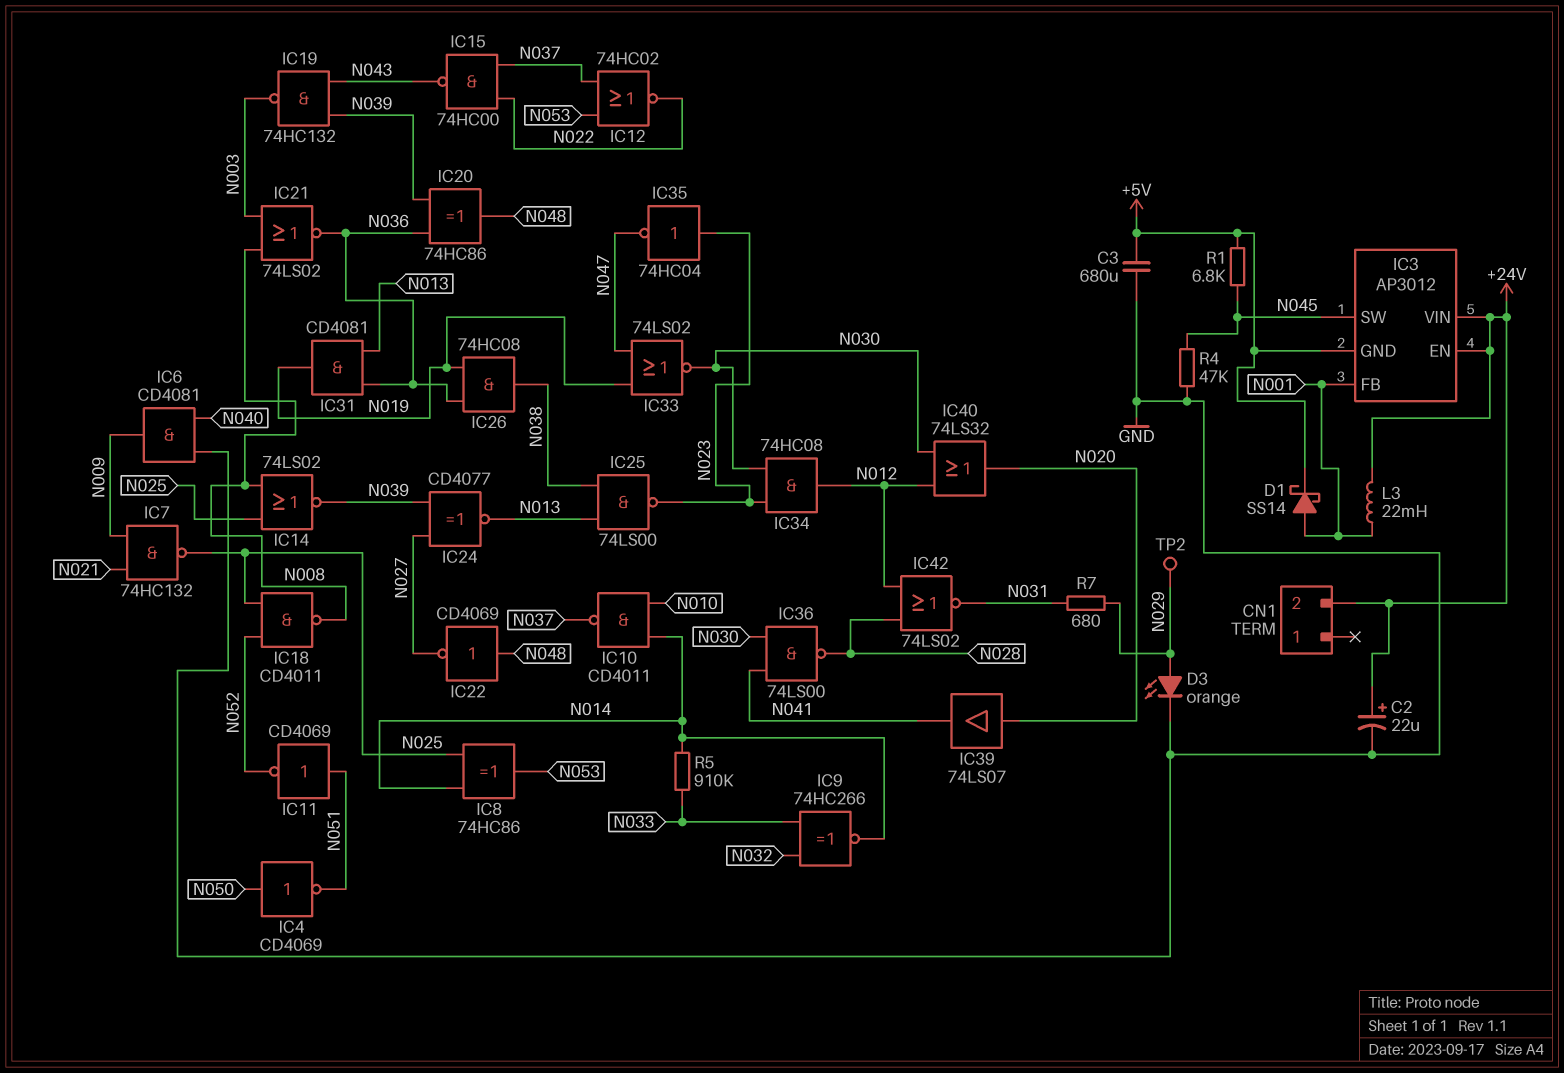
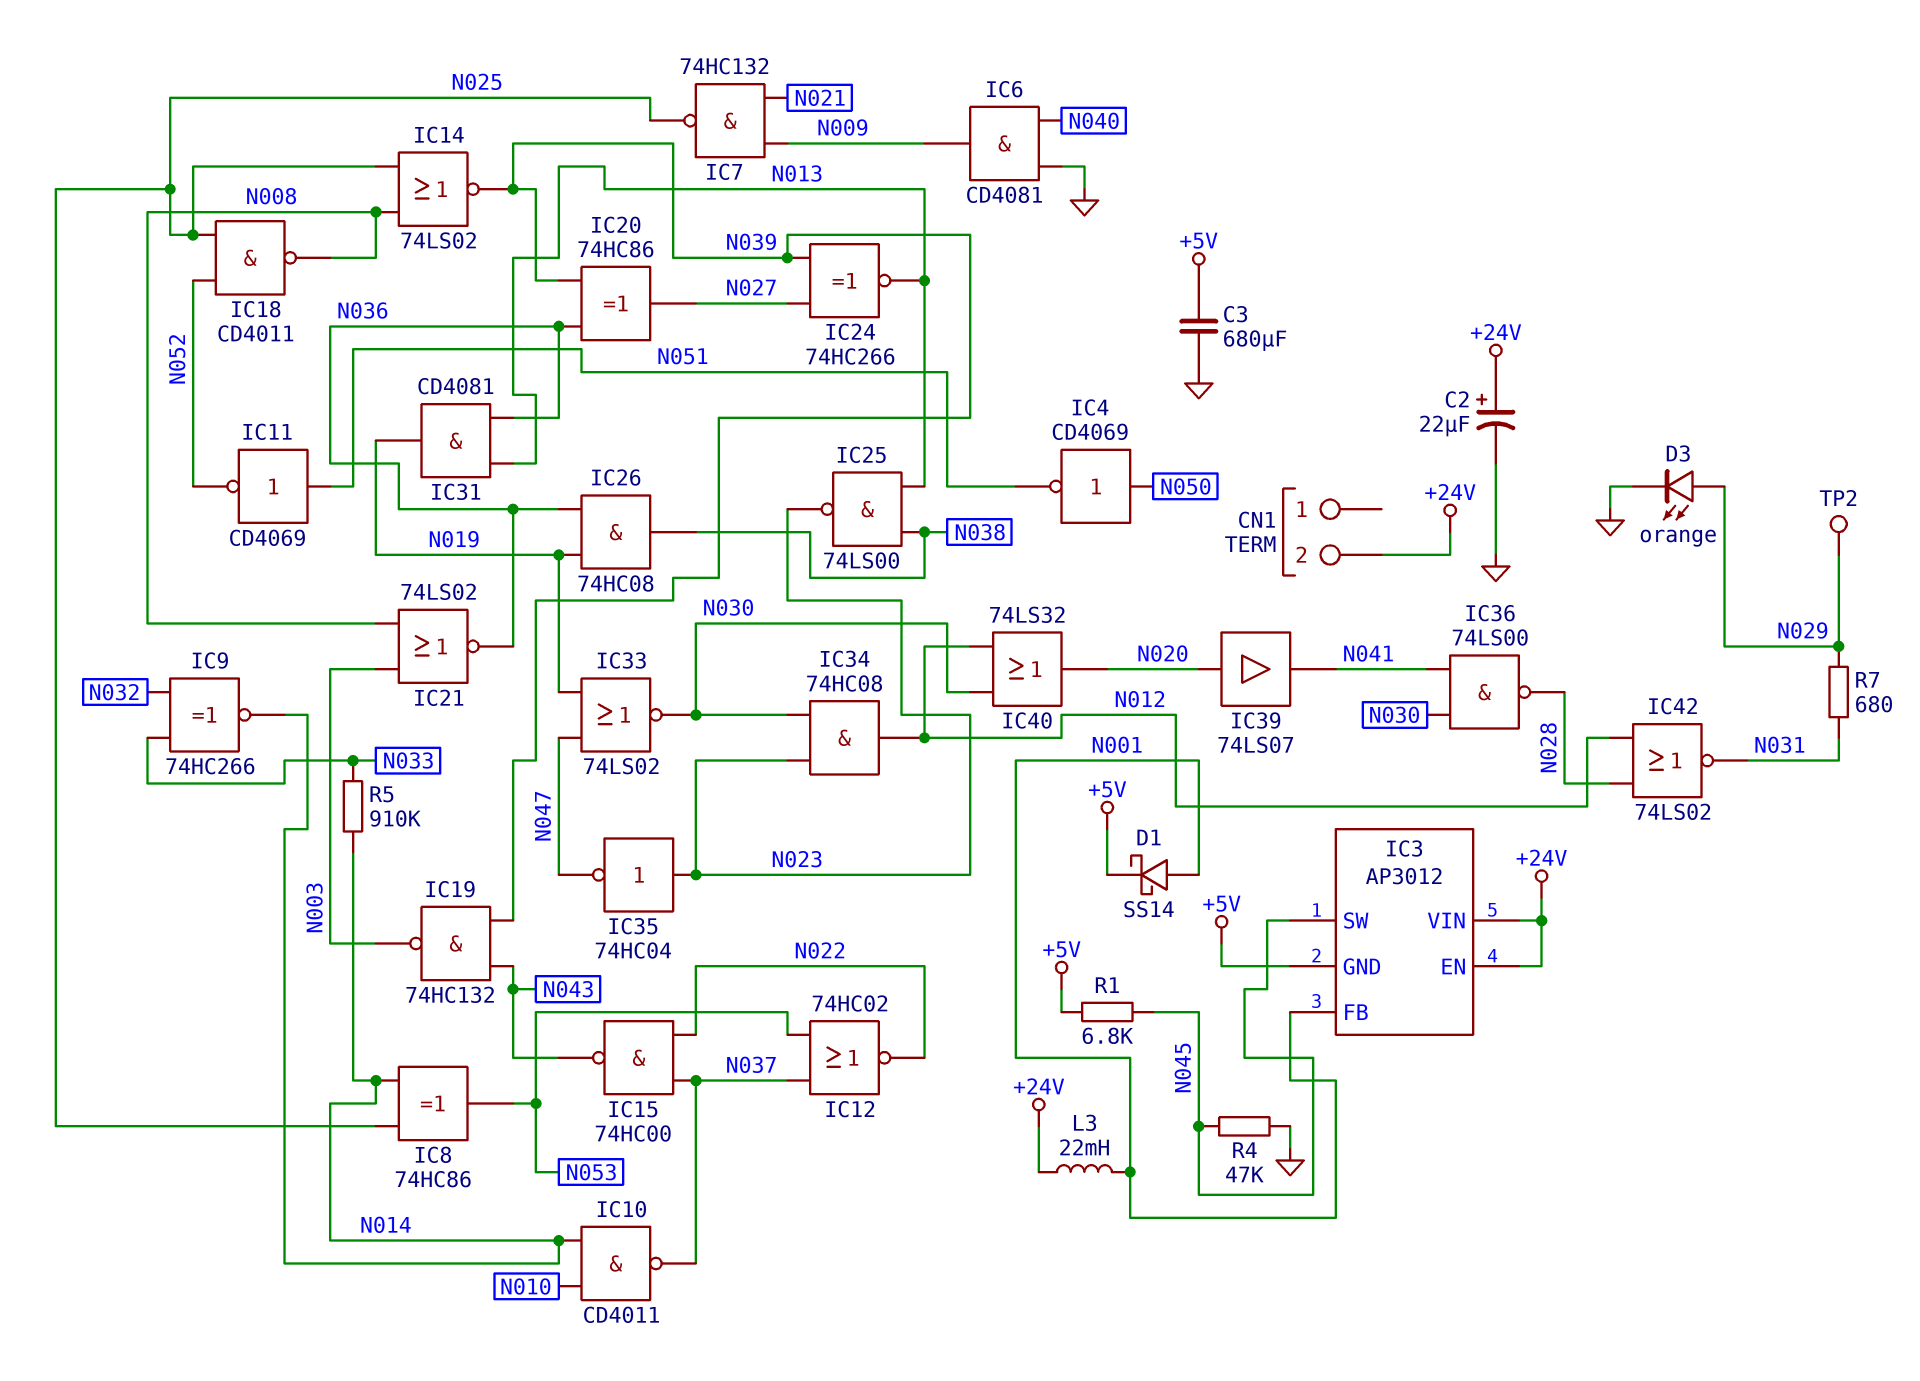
IC20: XOR 74HC86 (in N036, in N039, out N048) -> XOR 74HC86 (in N036, in N039, out N027)
IC22: NOT CD4069 (in N048, out N027) -> none
IC24: XNOR CD4077 (in N027, in N039, out N013) -> XNOR 74HC266 (in N027, in N039, out N013)

